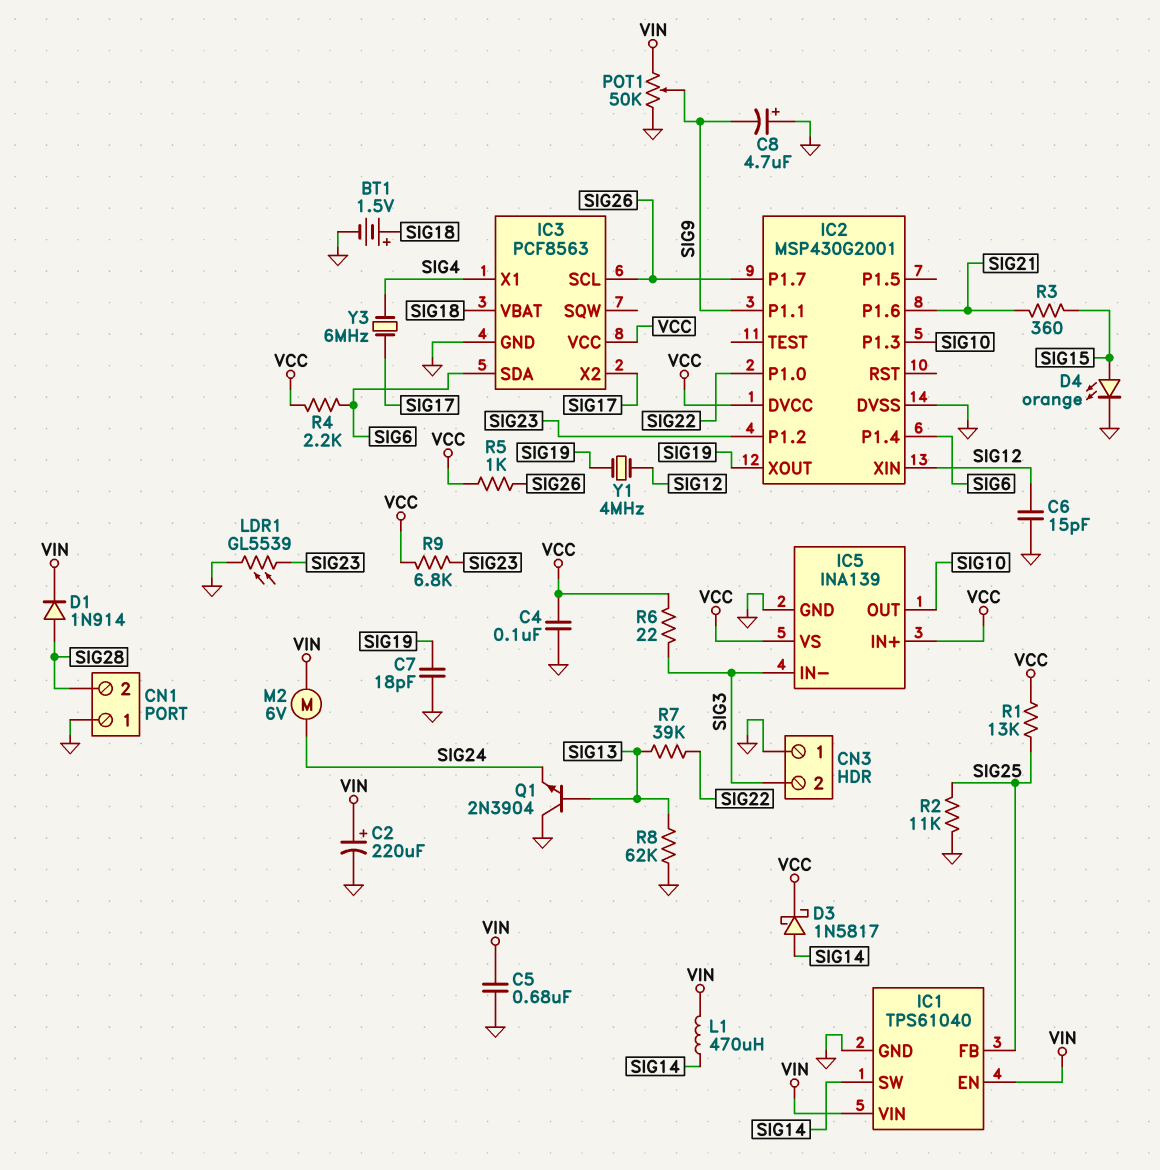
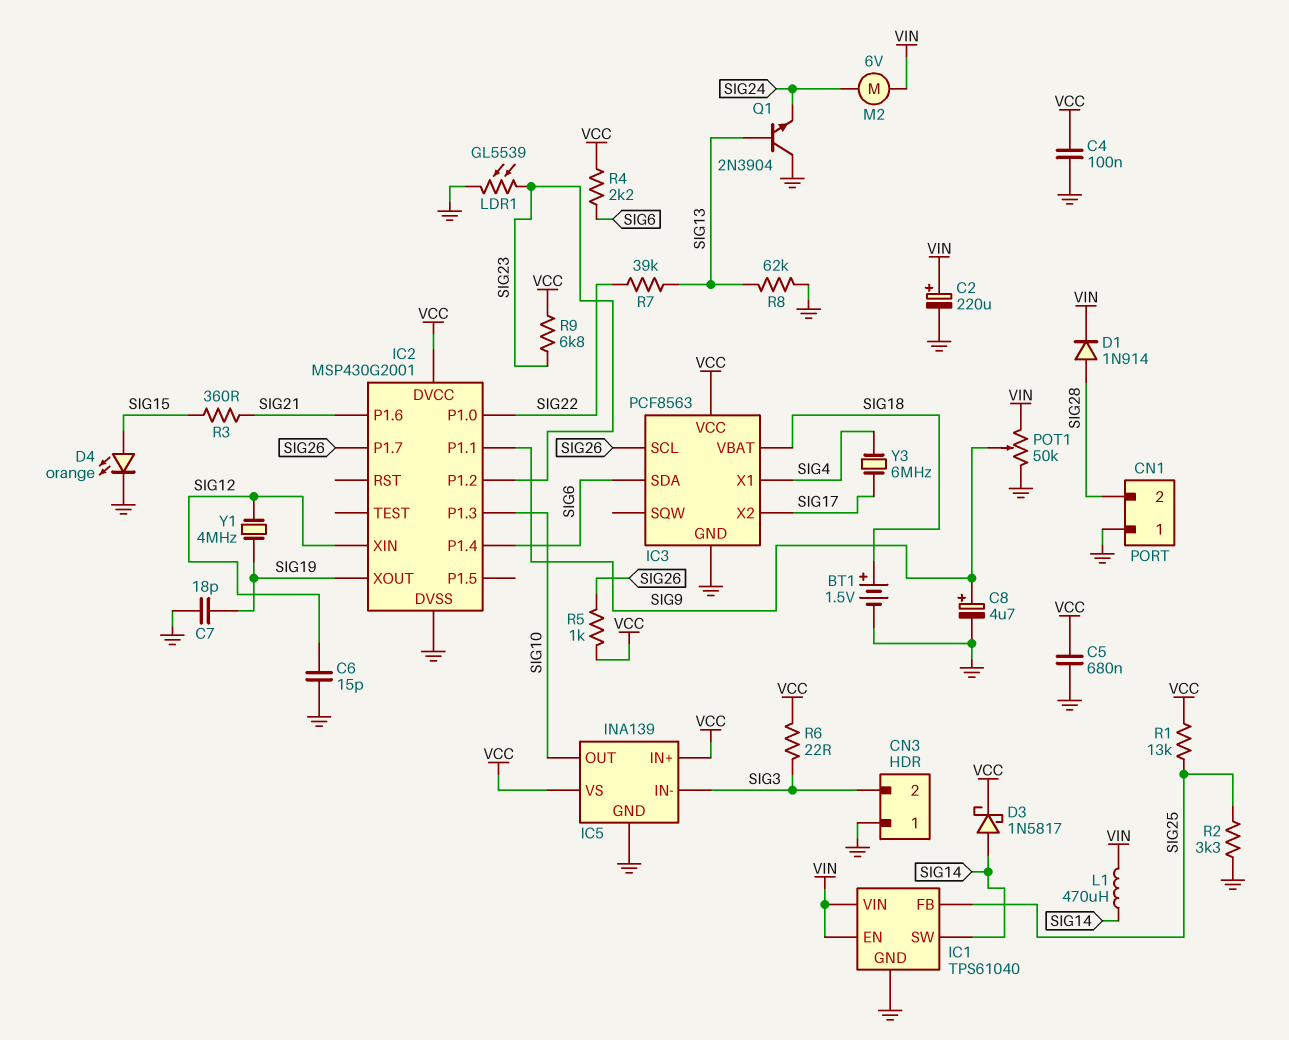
C5: 680nF (GND, VIN) -> 680nF (GND, VCC)
C8: 4.7uF (plus GND, minus SIG9) -> 4.7uF (plus SIG9, minus GND)
R2: 11k (GND, SIG25) -> 3.3k (GND, SIG25)

